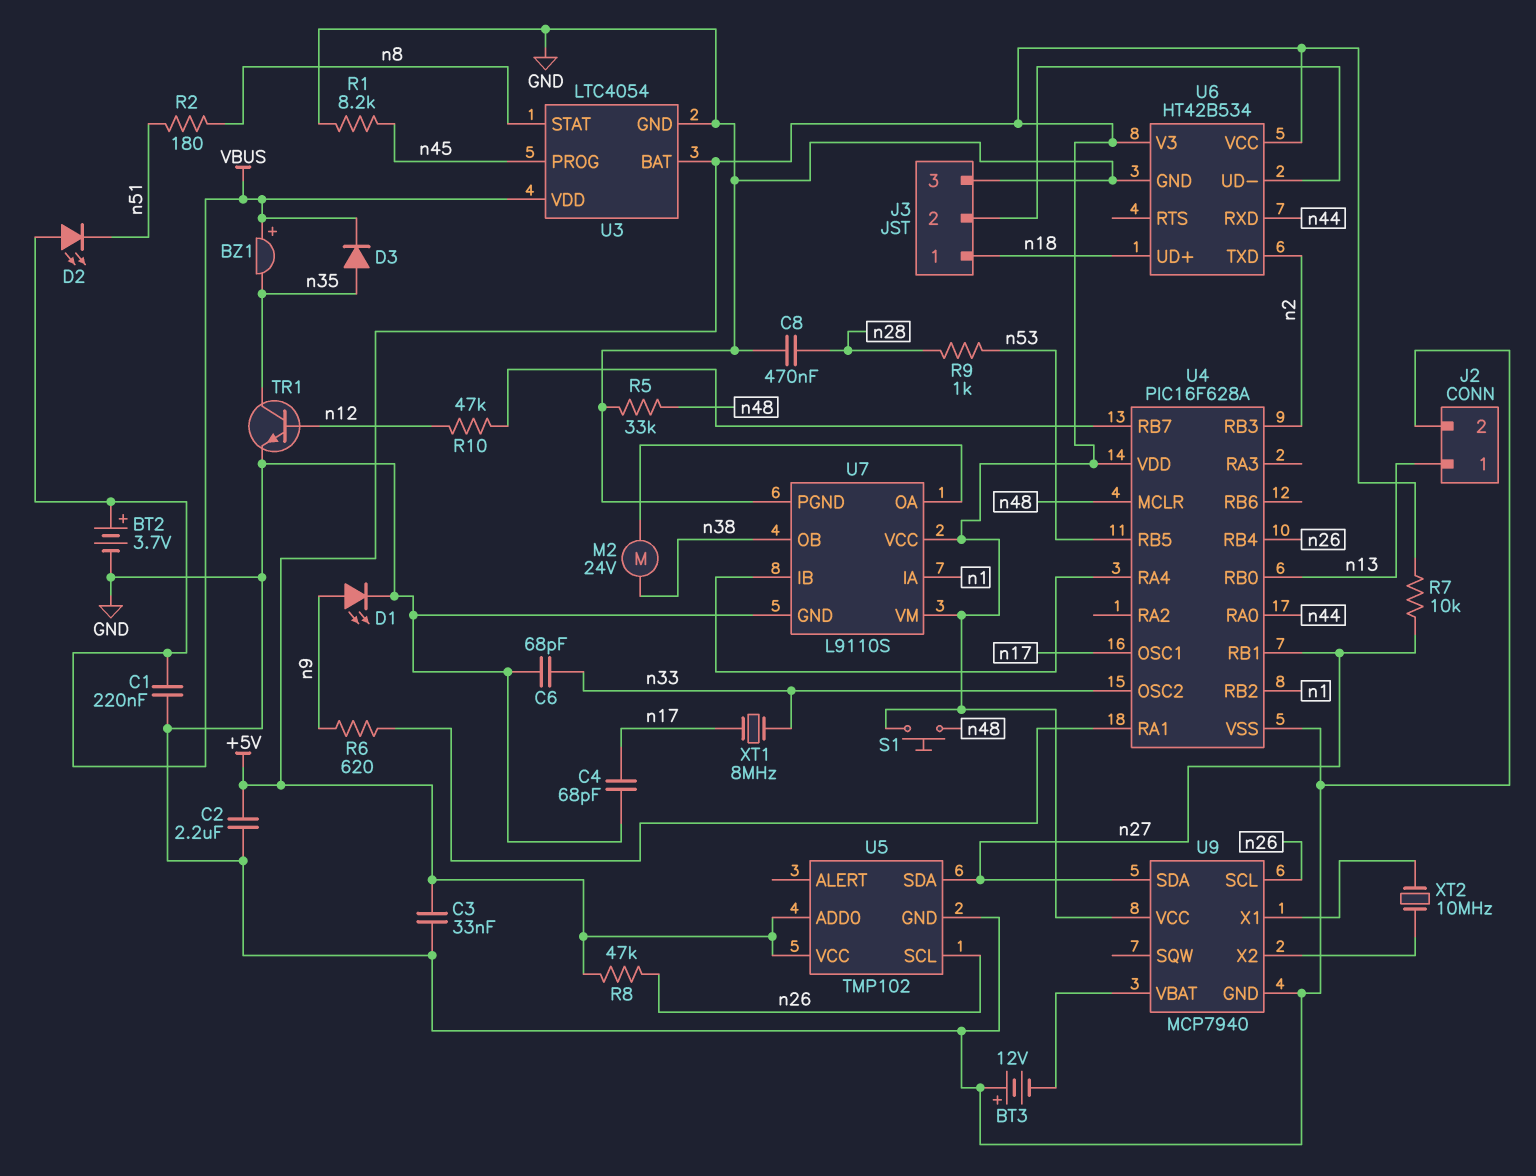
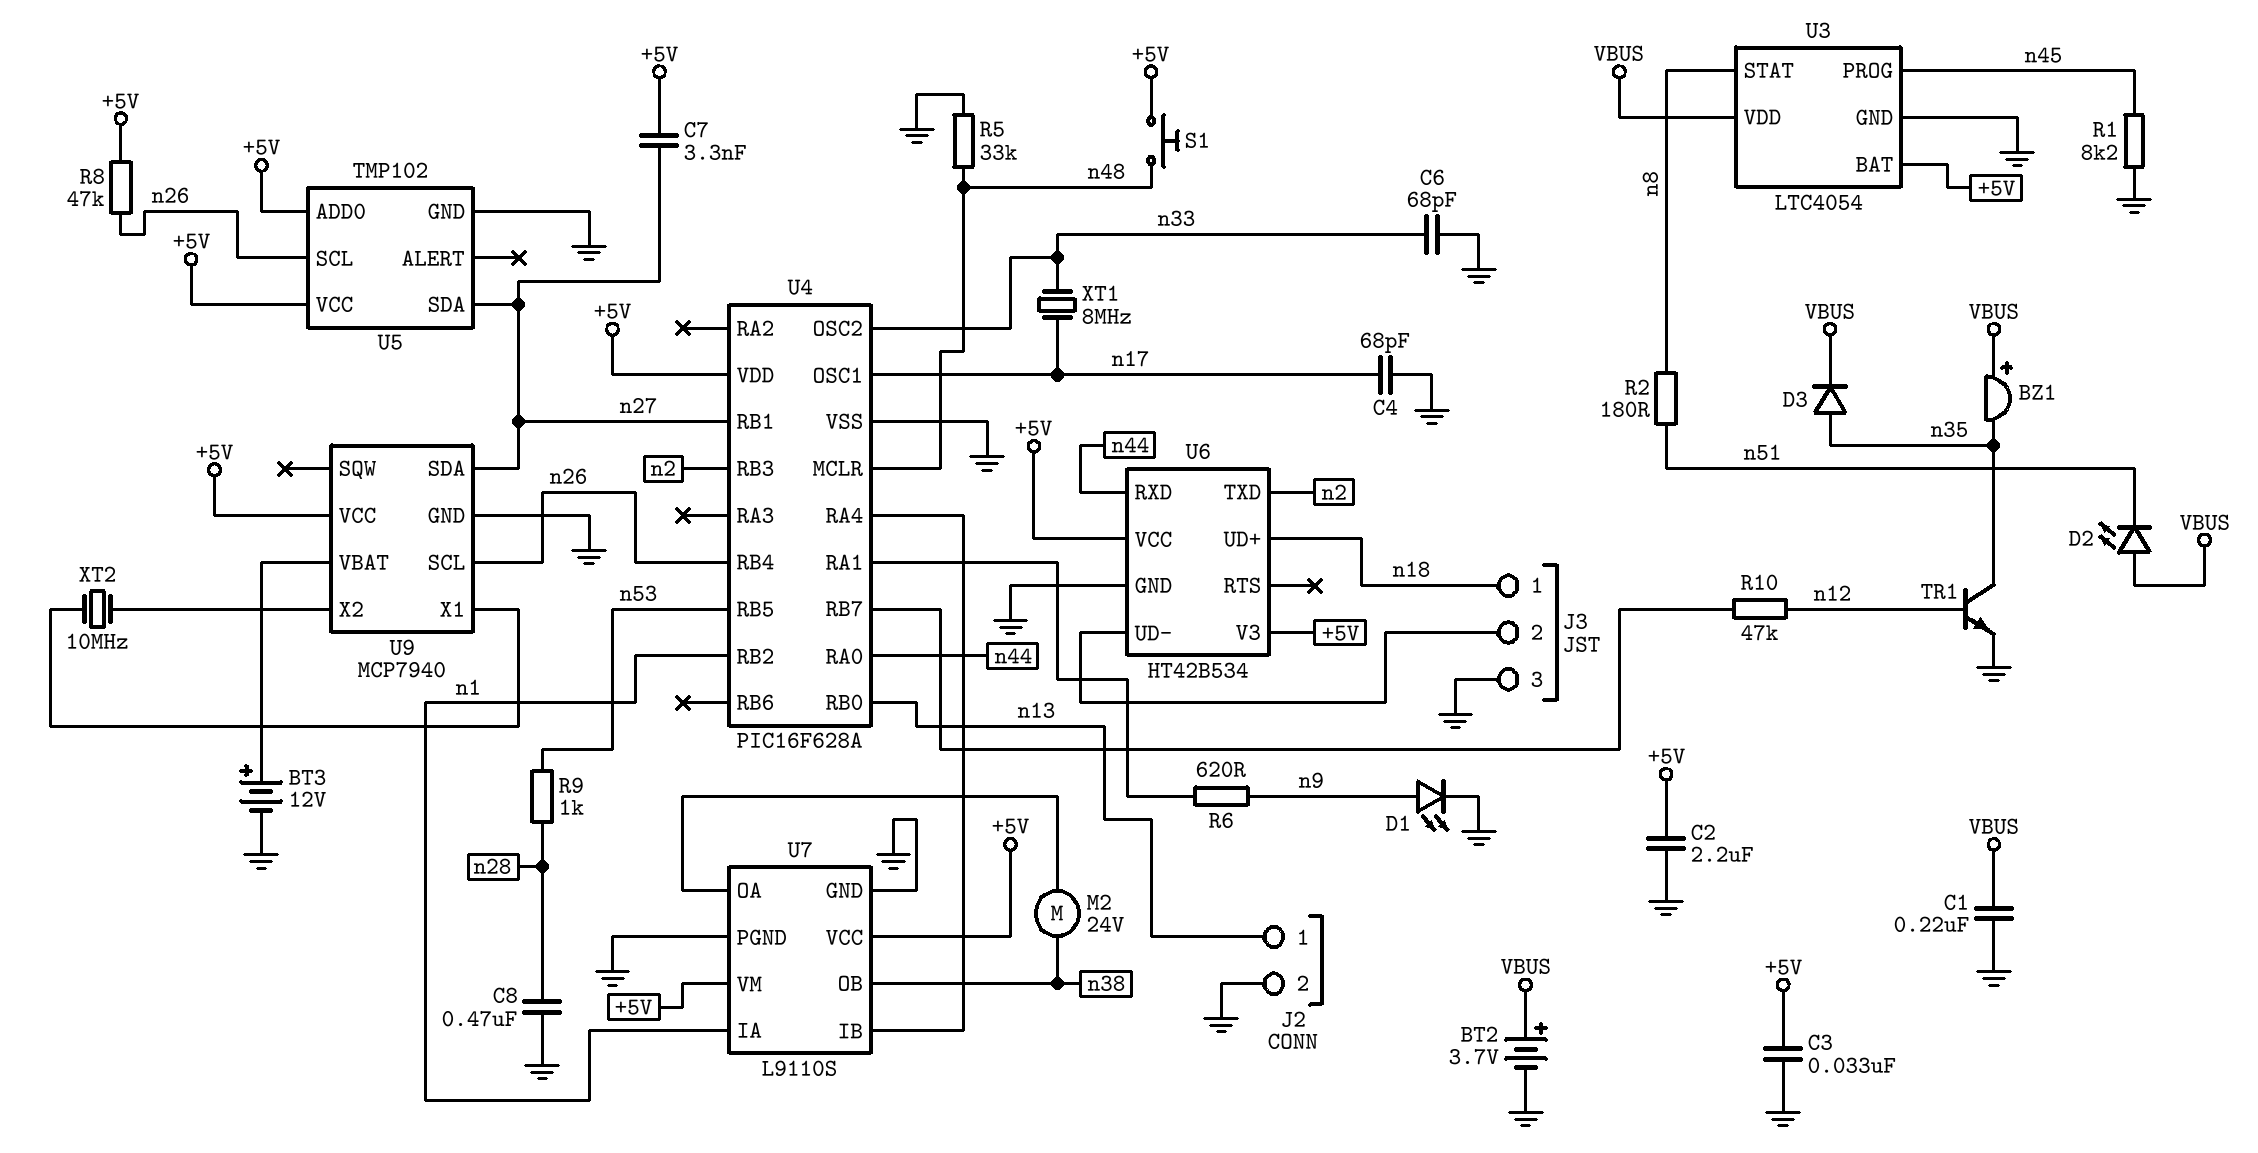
BT3: 12V (plus GND, minus U9/VBAT) -> 12V (plus U9/VBAT, minus GND)
C7: none -> 3.3nF (+5V, n27)
R7: 10k (+5V, n27) -> none

